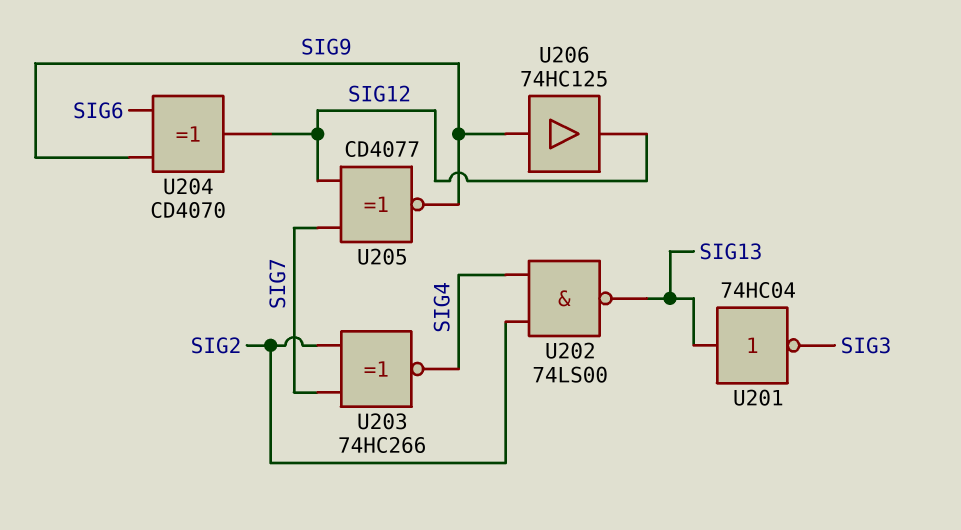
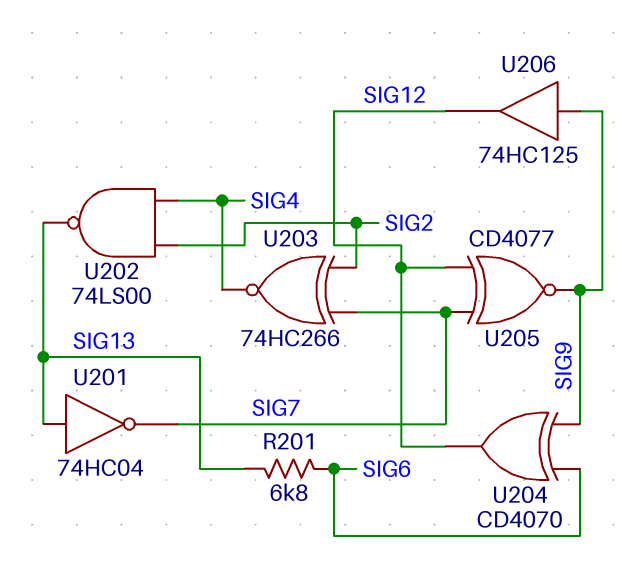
R201: none -> 6.8k (SIG6, SIG13)
U201: NOT 74HC04 (in SIG13, out SIG3) -> NOT 74HC04 (in SIG13, out SIG7)

